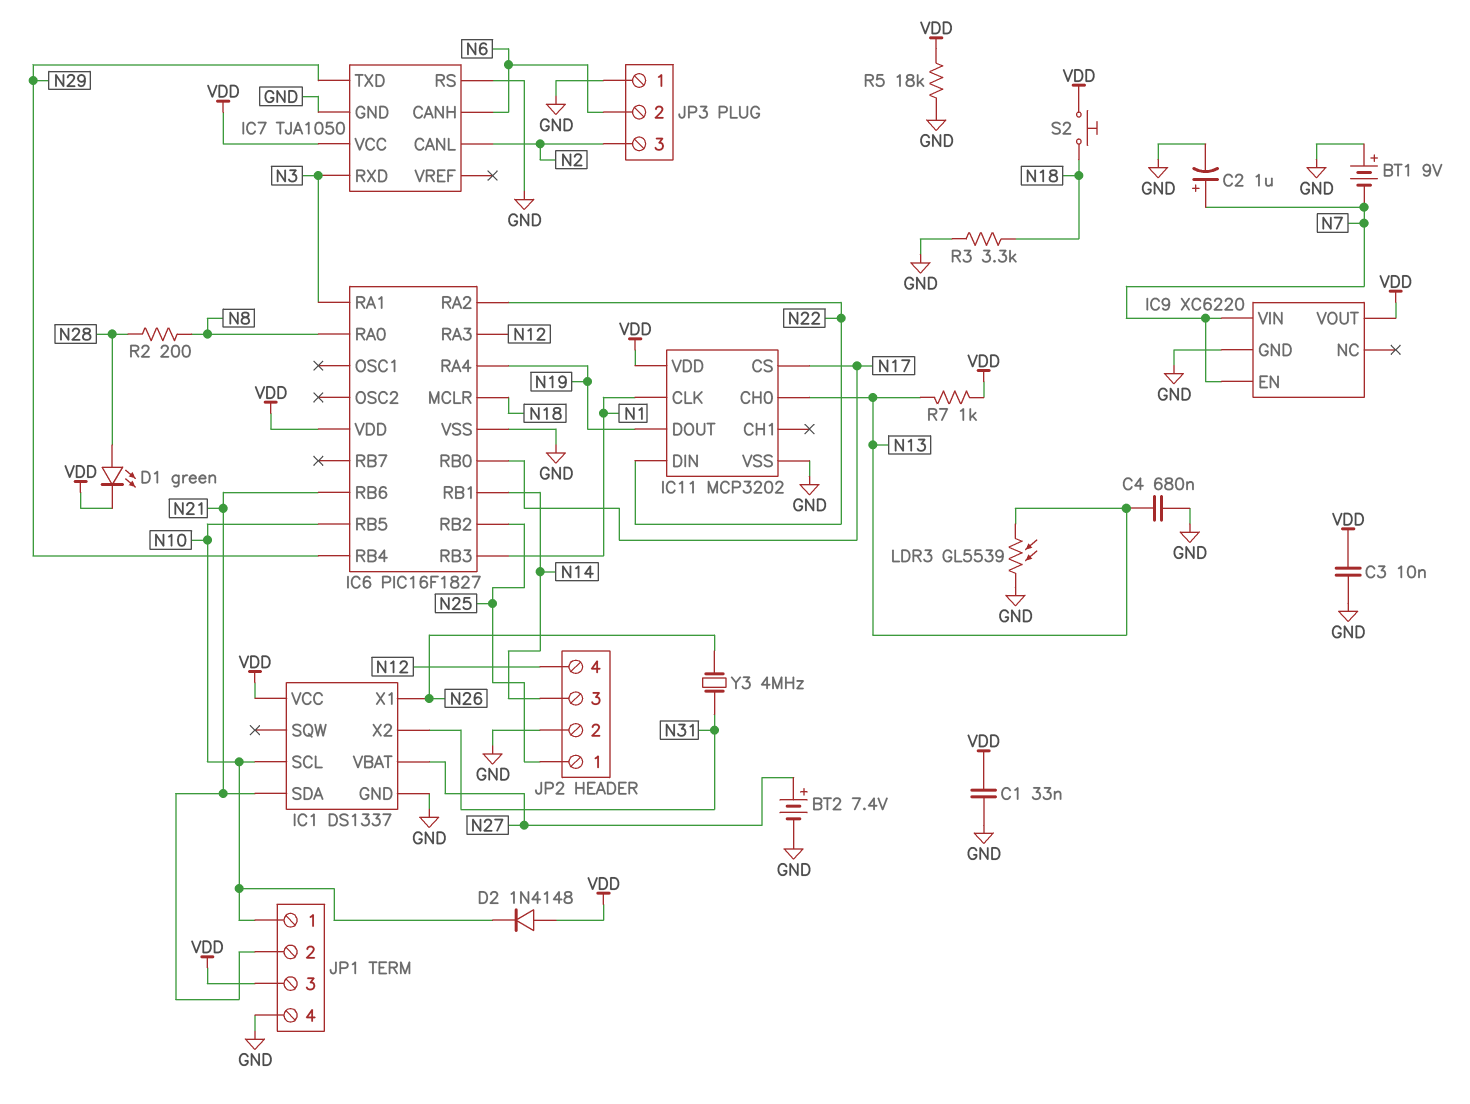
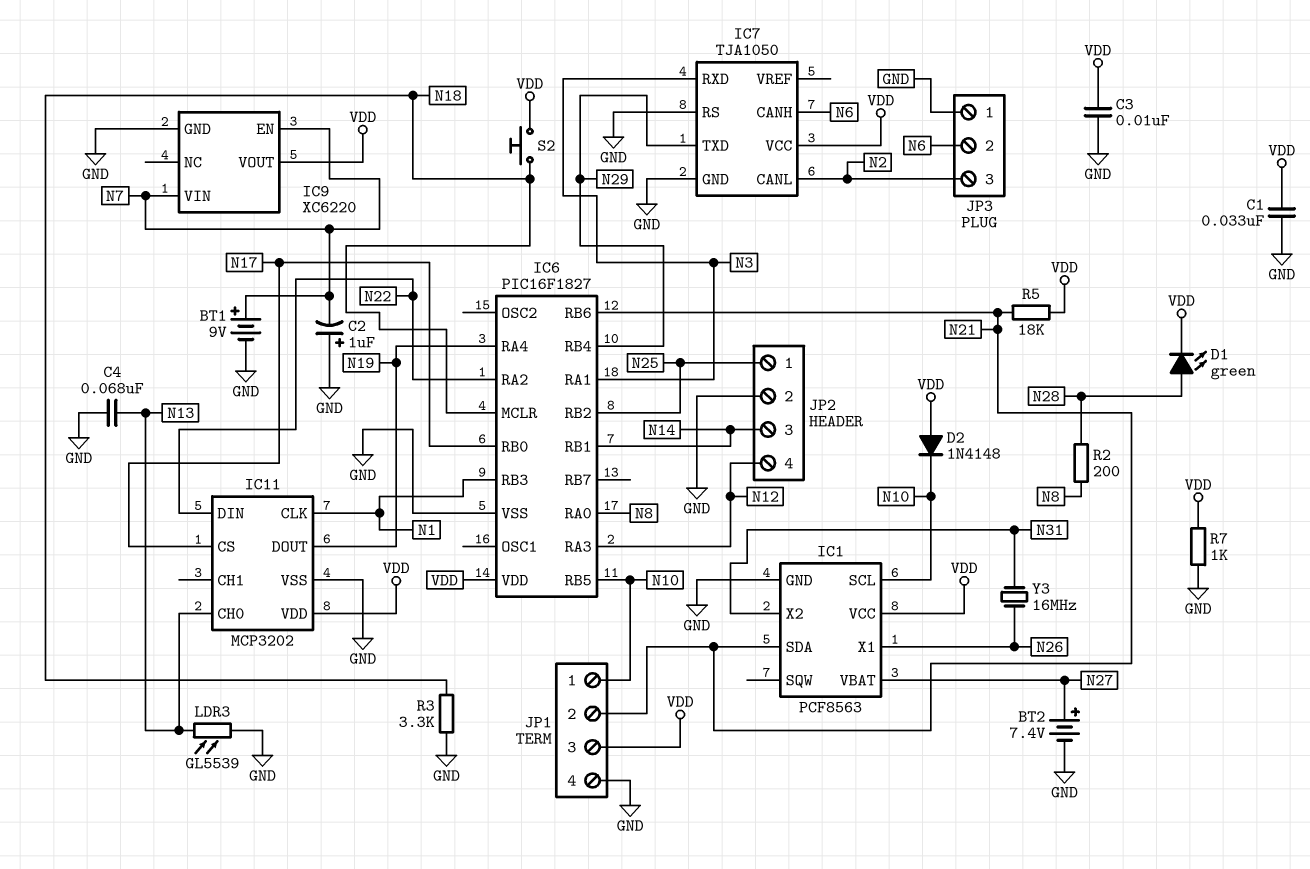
BT1: 9V (plus GND, minus N7) -> 9V (plus N7, minus GND)
C2: 1uF (plus N7, minus GND) -> 1uF (plus GND, minus N7)
C4: 680nF (GND, N13) -> 68nF (GND, N13)
IC1: DS1337 -> PCF8563
R5: 18k (GND, VDD) -> 18k (N21, VDD)
R7: 1k (N13, VDD) -> 1k (GND, VDD)
Y3: 4MHz (N26, N31) -> 16MHz (N26, N31)

